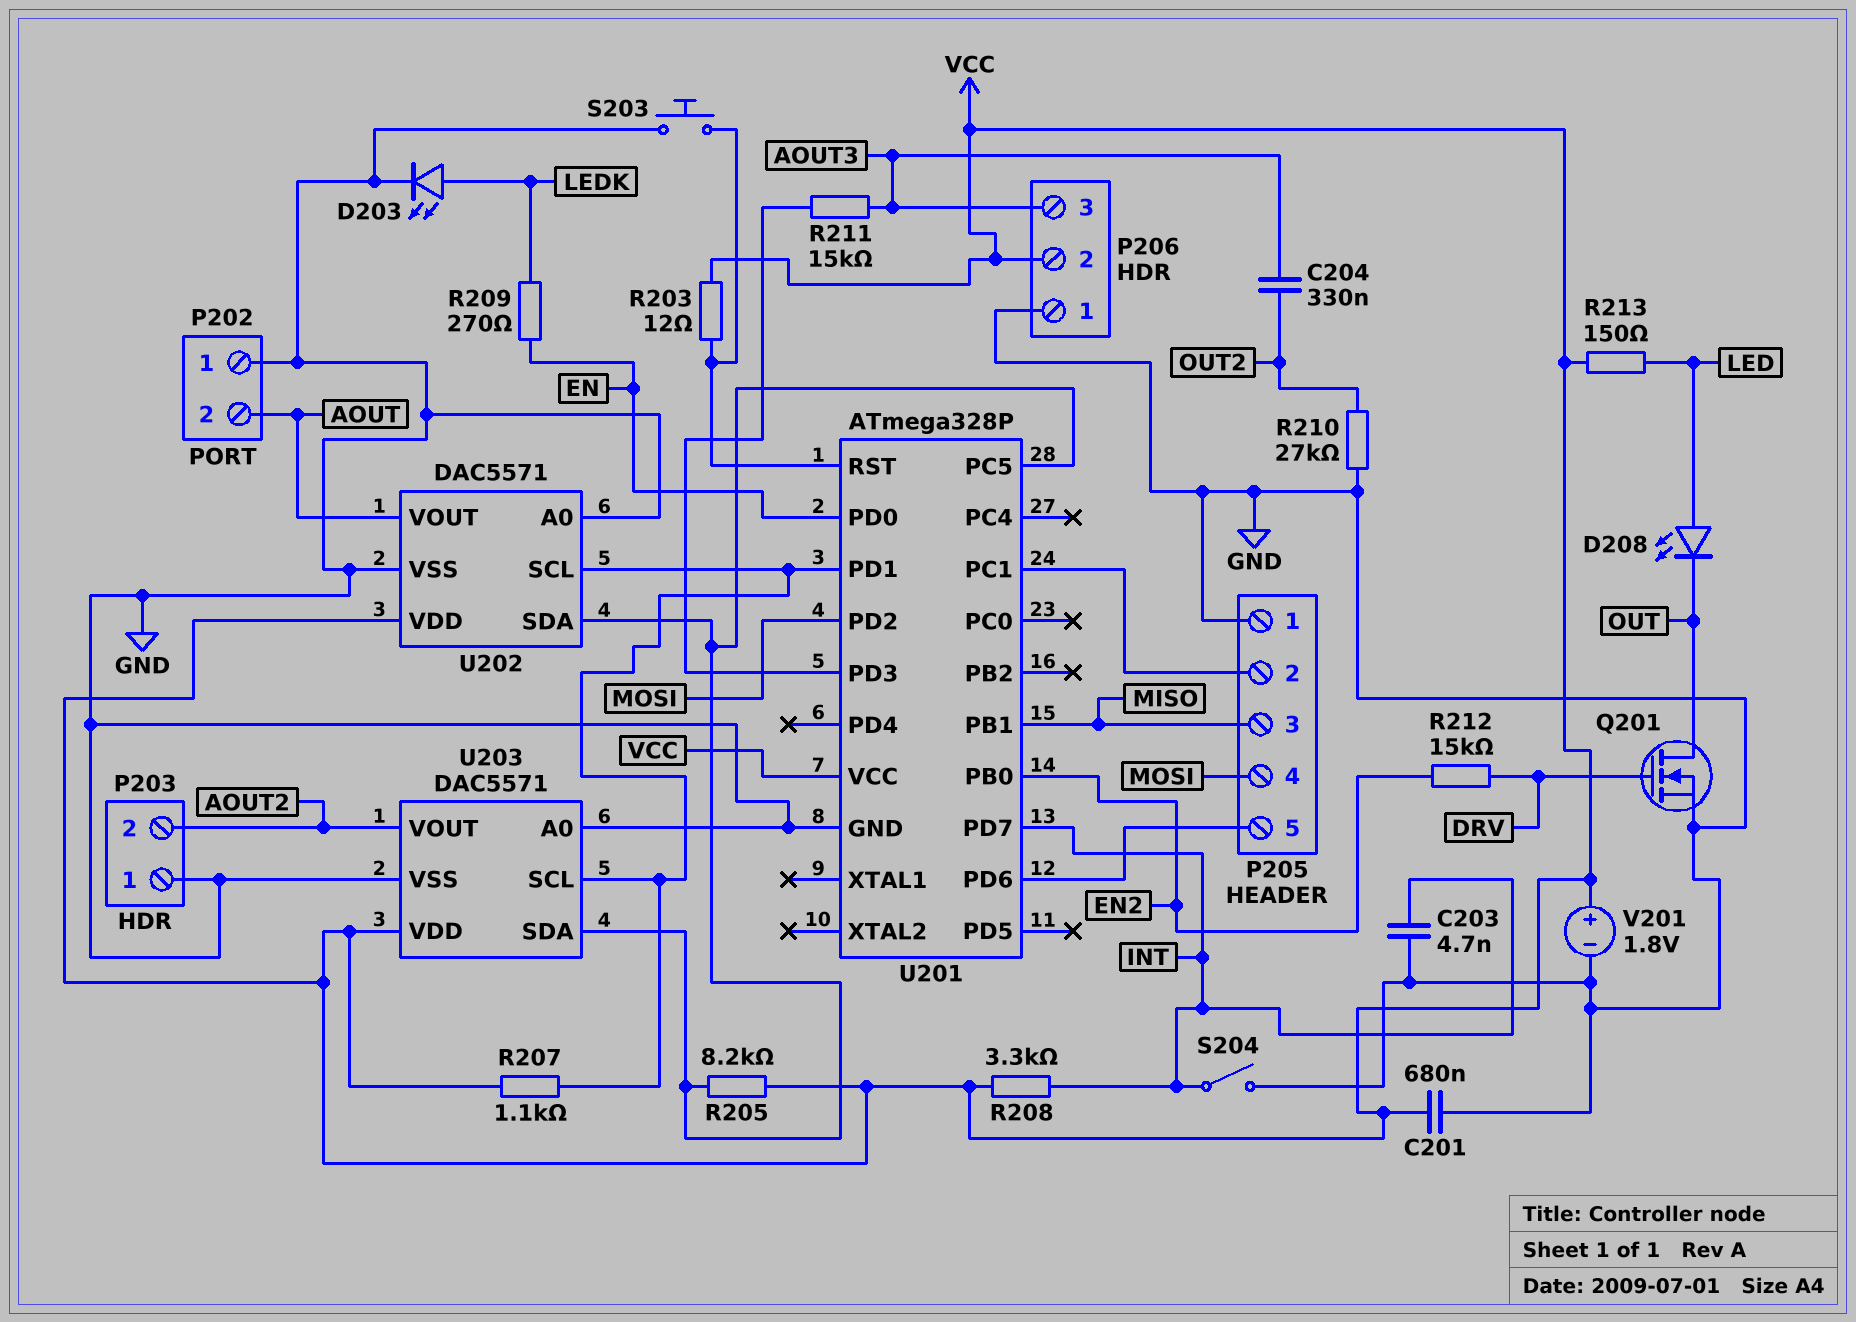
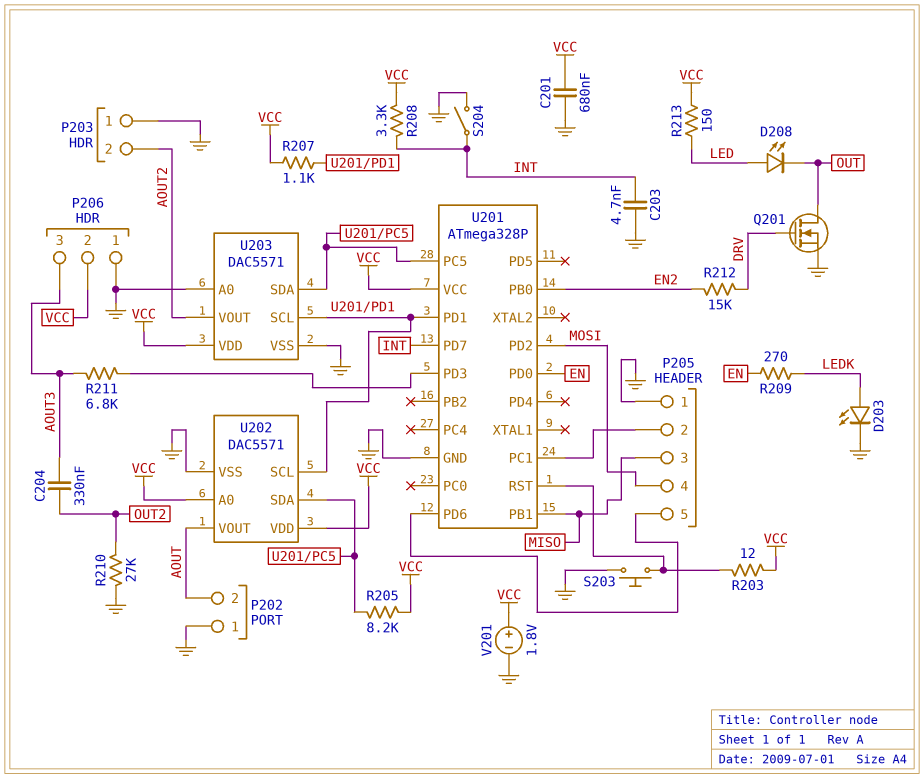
R211: 15k (AOUT3, U201/PD3) -> 6.8k (AOUT3, U201/PD3)
U202 pin A0: GND -> VCC

